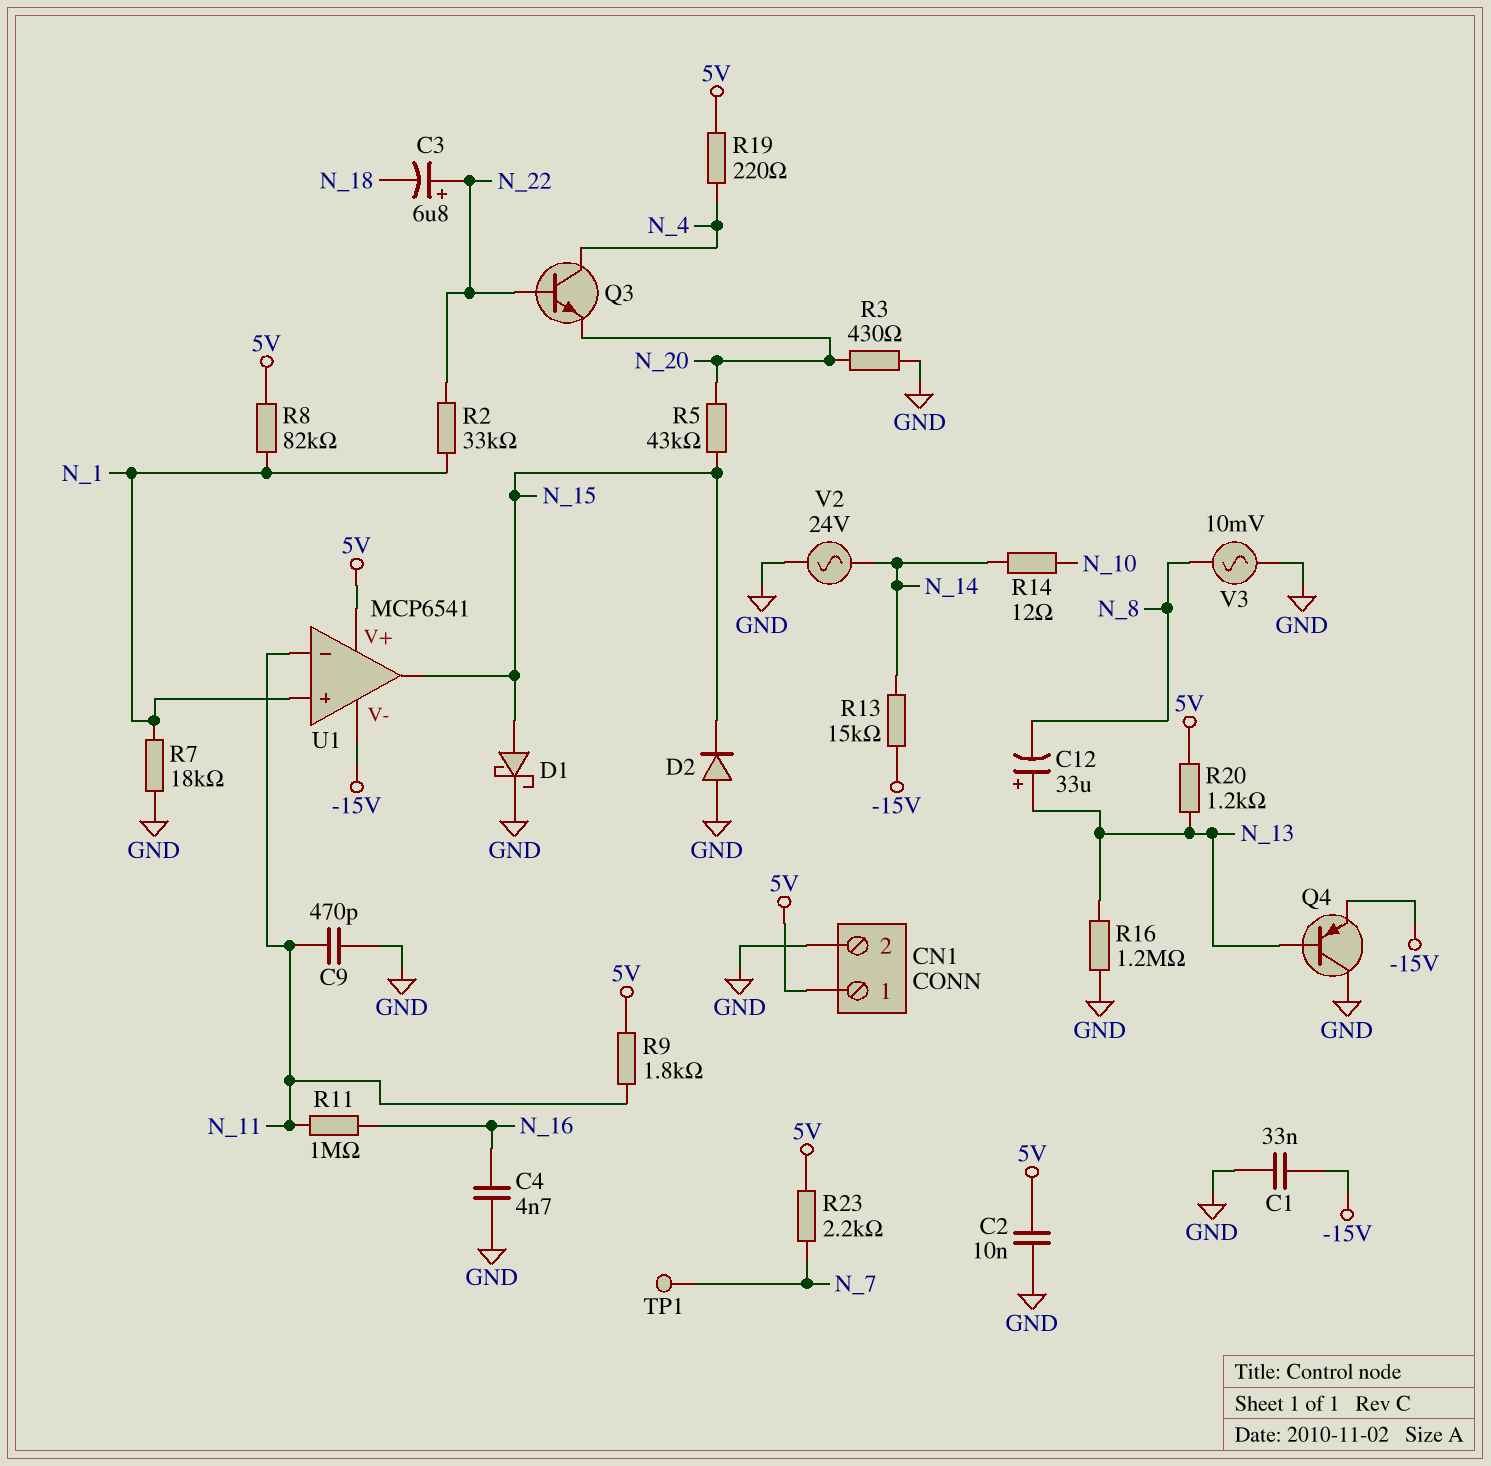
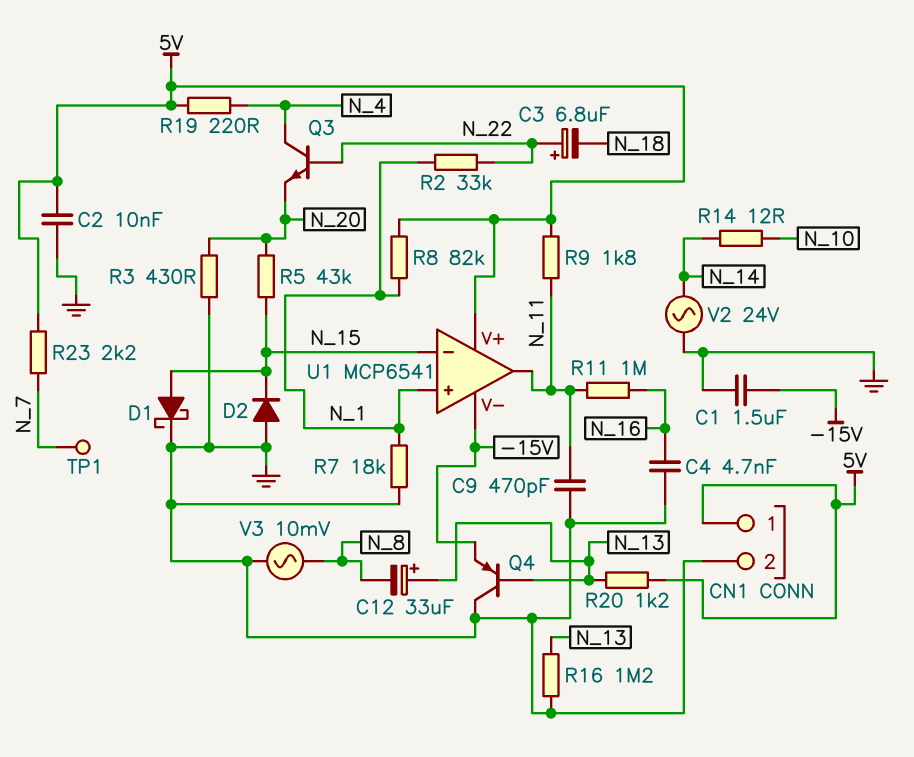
C1: 33nF (-15V, GND) -> 1.5uF (-15V, GND)
R13: 15k (-15V, N_14) -> none
U1 pin in-: N_11 -> N_15
U1 pin out: N_15 -> N_11

